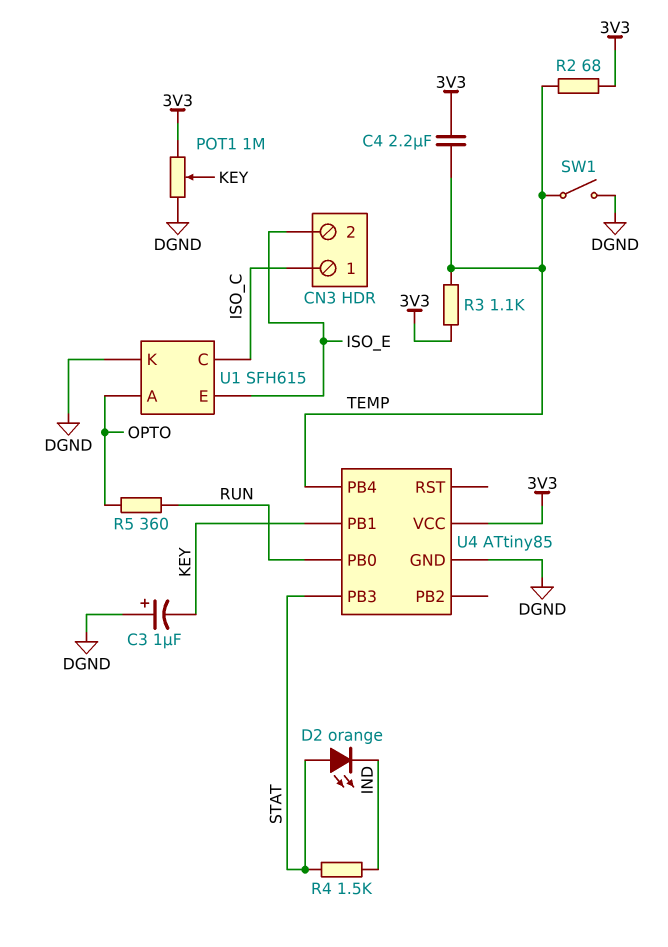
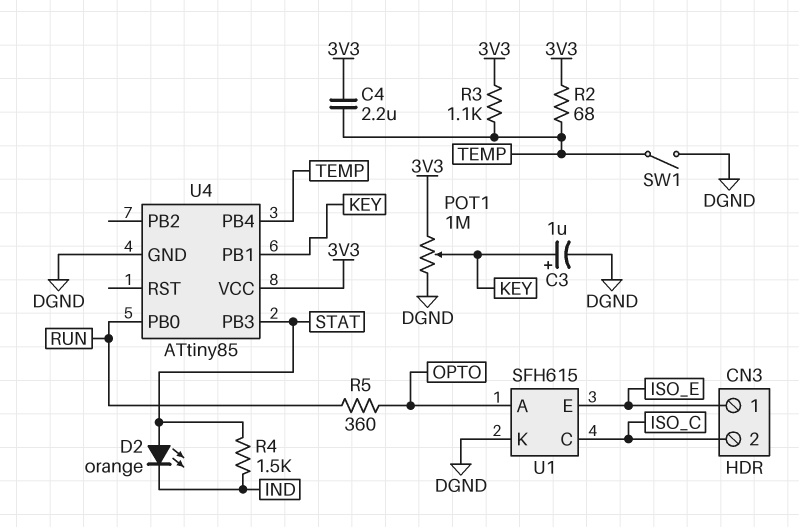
C3: 1uF (plus DGND, minus KEY) -> 1uF (plus KEY, minus DGND)
CN3 pin 1: ISO_C -> ISO_E
CN3 pin 2: ISO_E -> ISO_C

